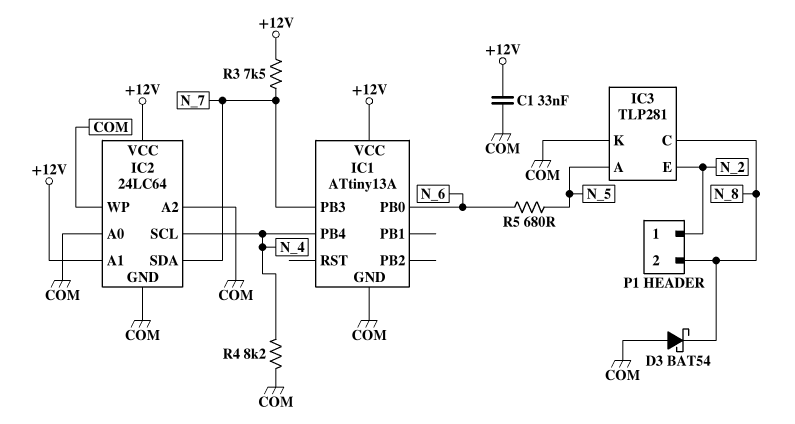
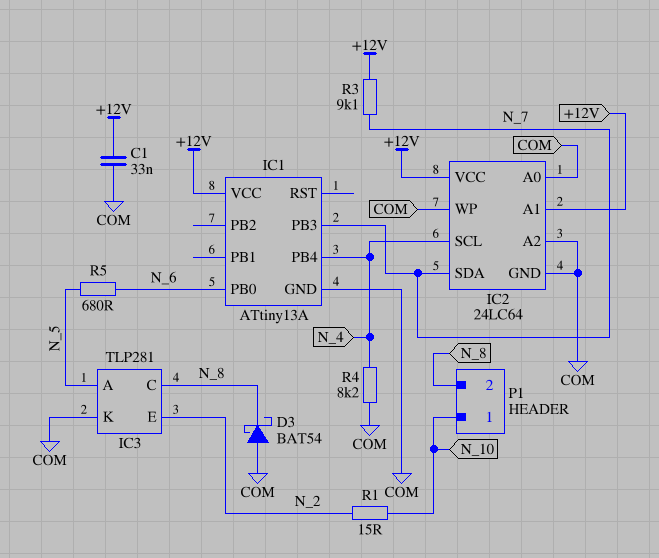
P1 pin 1: N_2 -> N_10
R1: none -> 15 (N_2, N_10)
R3: 7.5k (+12V, N_7) -> 9.1k (+12V, N_7)

